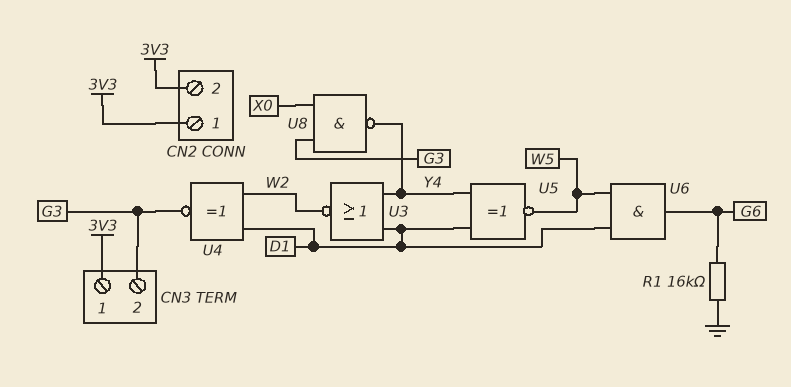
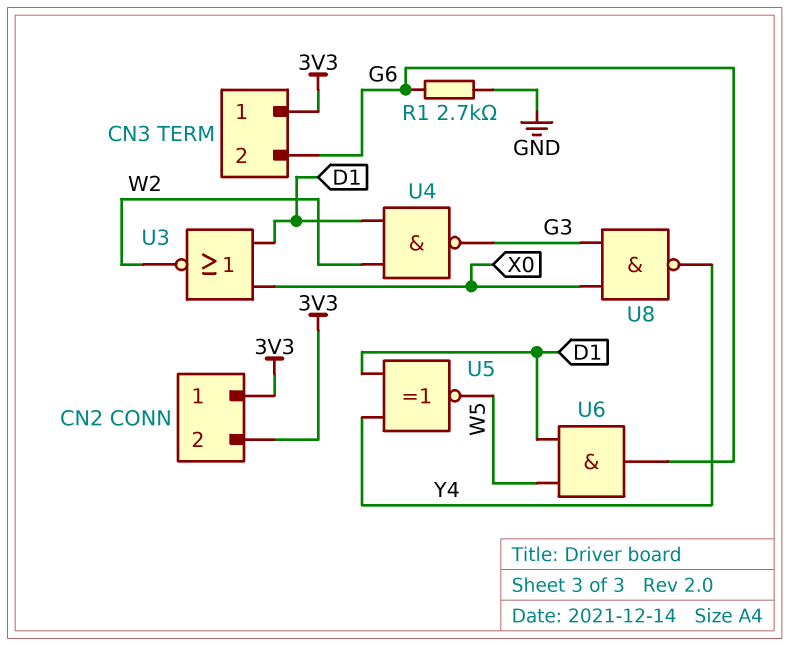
CN3 pin 2: G3 -> G6
R1: 16k (G6, GND) -> 2.7k (G6, GND)
U3: NOR (in D1, in Y4, out W2) -> NOR (in D1, in X0, out W2)
U4: XNOR (in D1, in W2, out G3) -> NAND (in D1, in W2, out G3)

